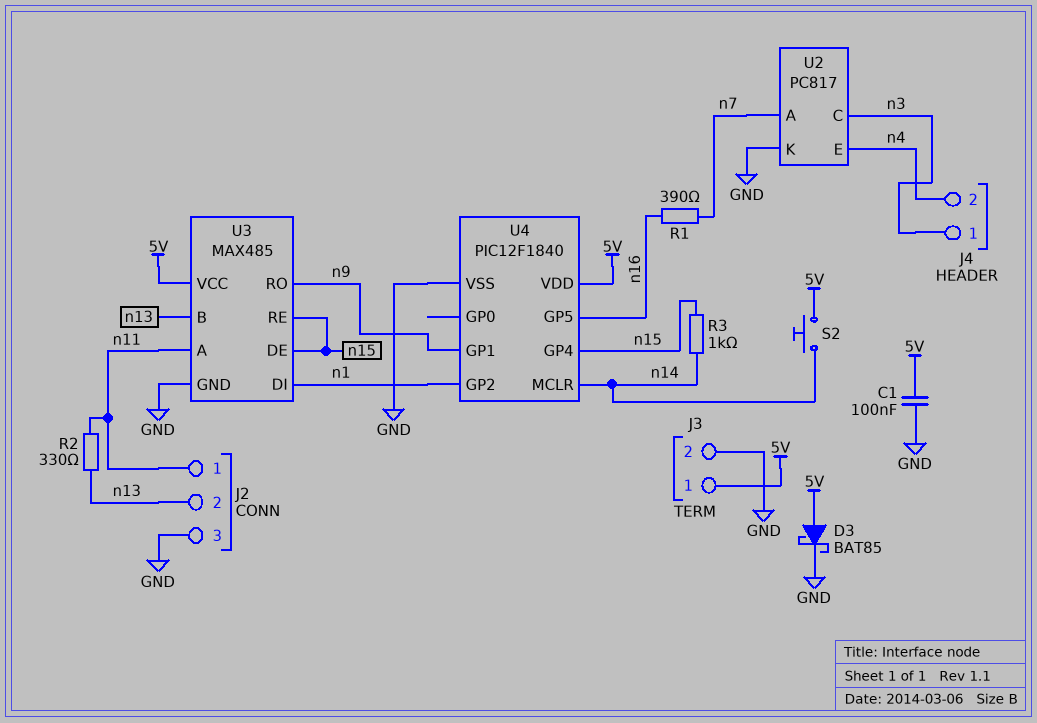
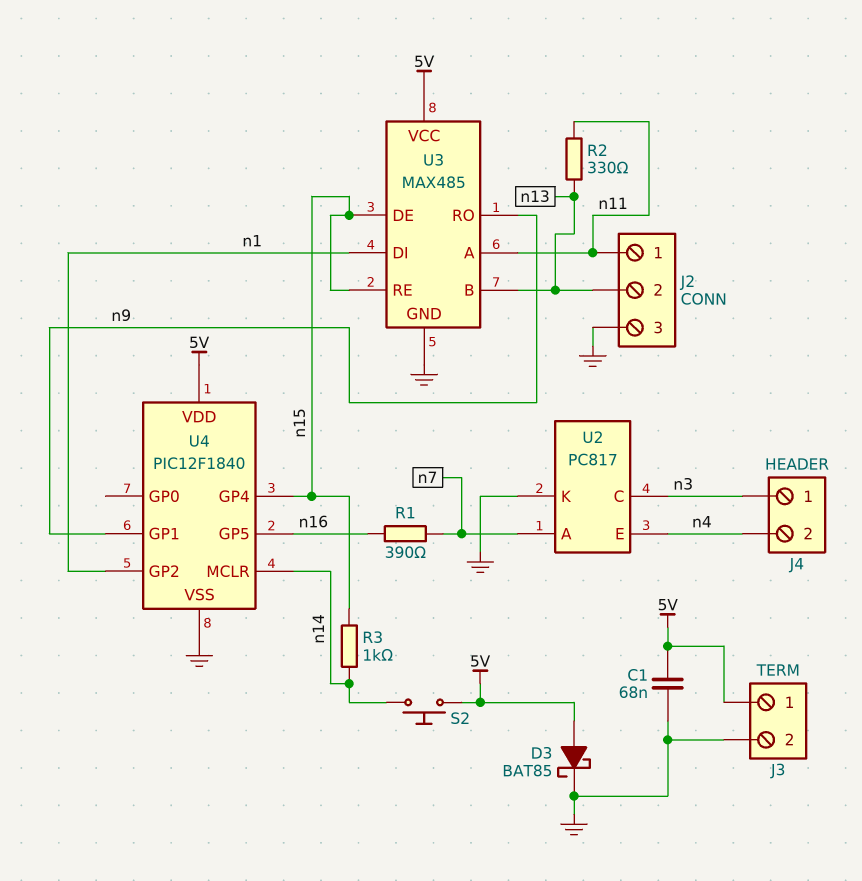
C1: 100nF (5V, GND) -> 68nF (5V, GND)

